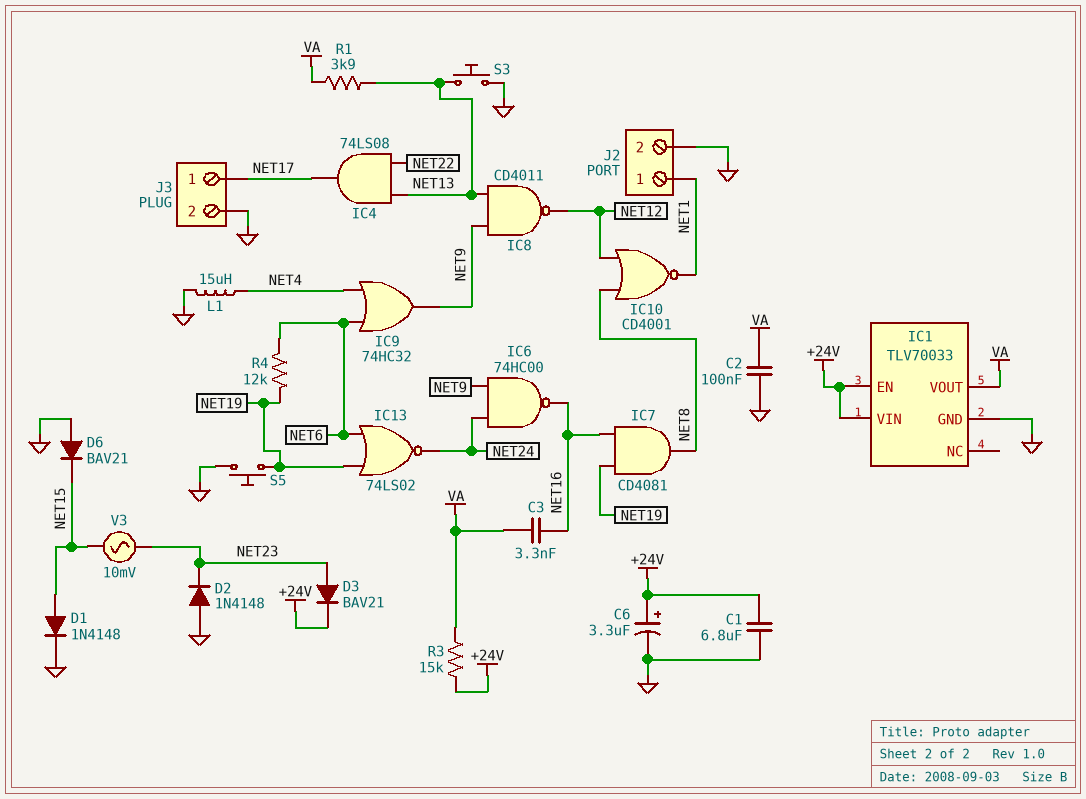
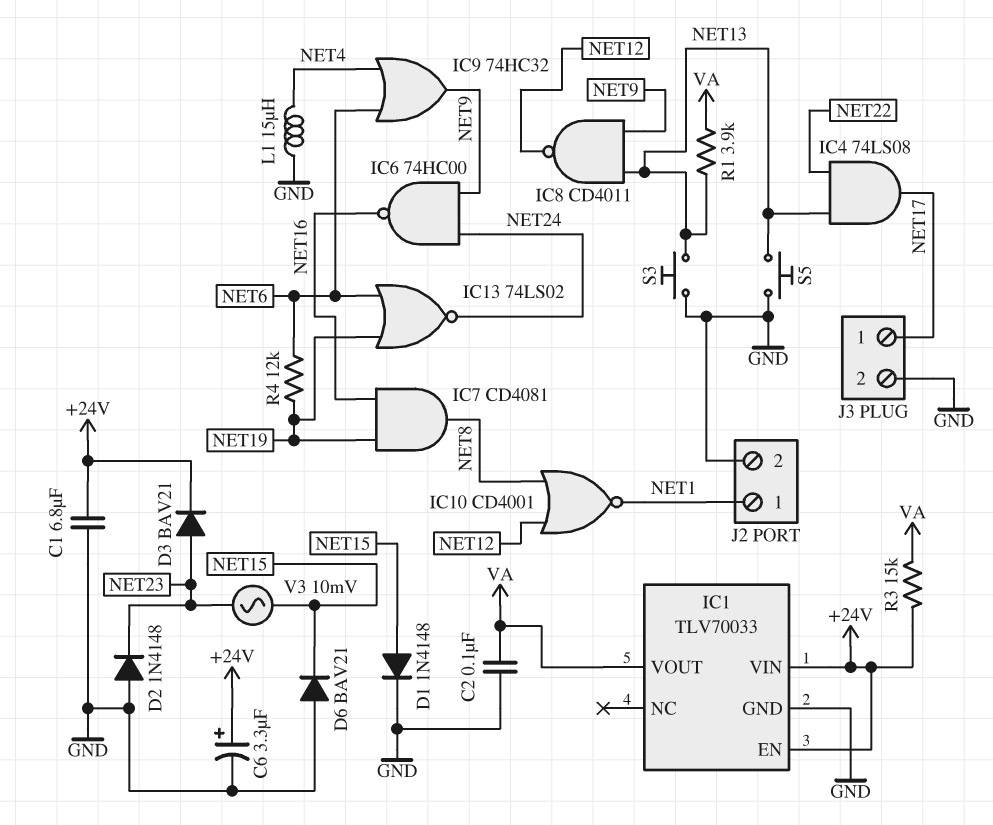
C3: 3.3nF (NET16, VA) -> none
S5: button (GND, NET19) -> button (GND, NET13)

